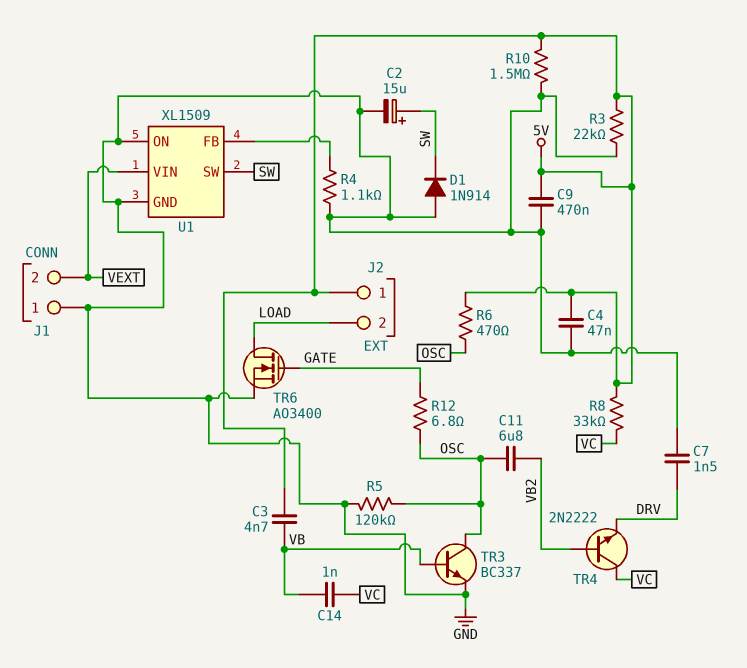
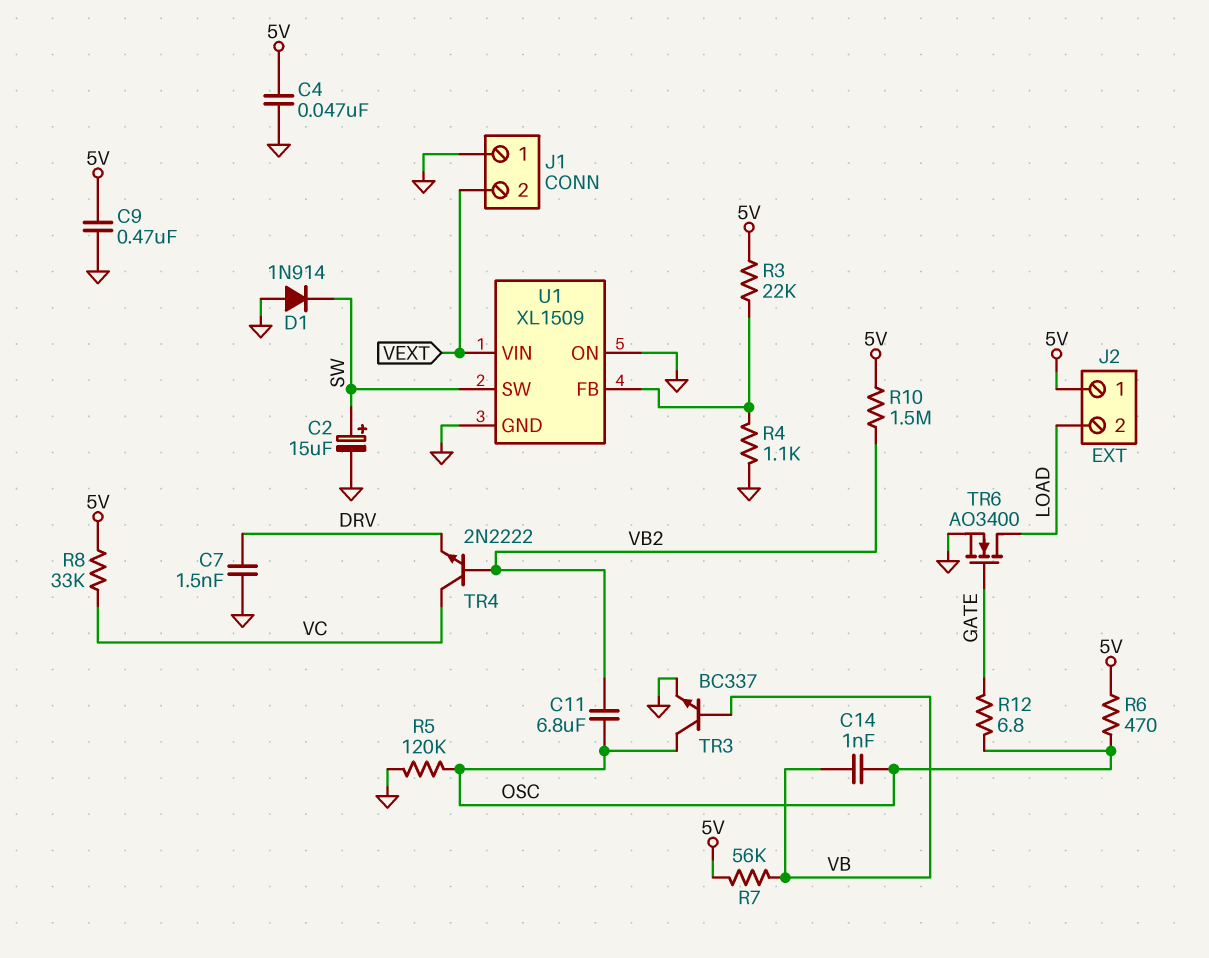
C3: 4.7nF (5V, VB) -> none
C14: 1nF (VB, VC) -> 1nF (OSC, VB)
R3: 22k (5V, GND) -> 22k (5V, U1/FB)
R7: none -> 56k (5V, VB)
R10: 1.5M (5V, GND) -> 1.5M (5V, VB2)

